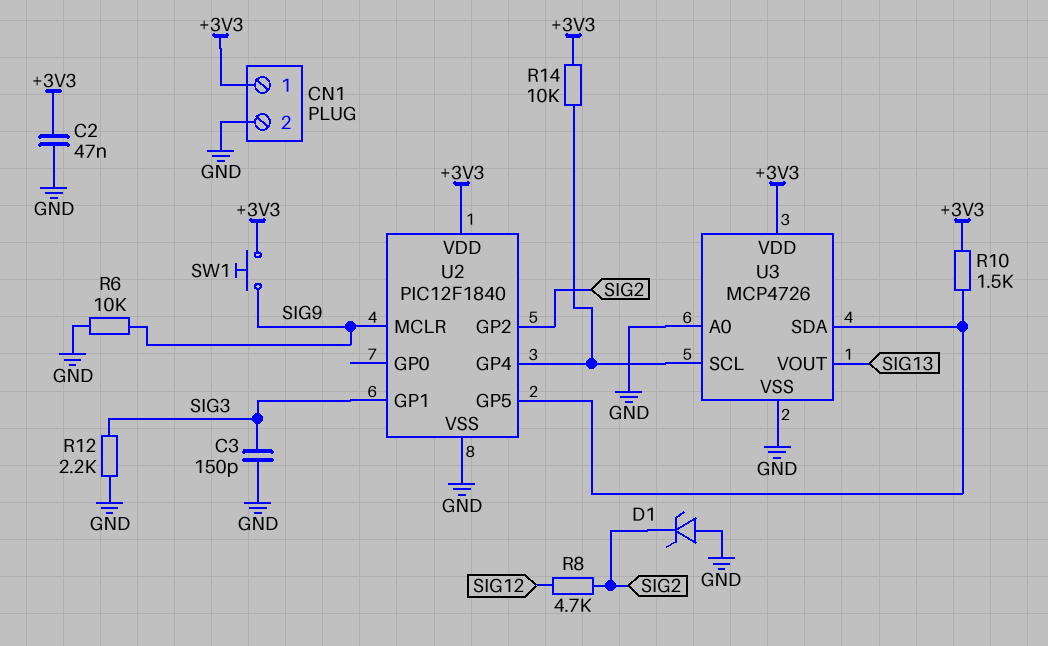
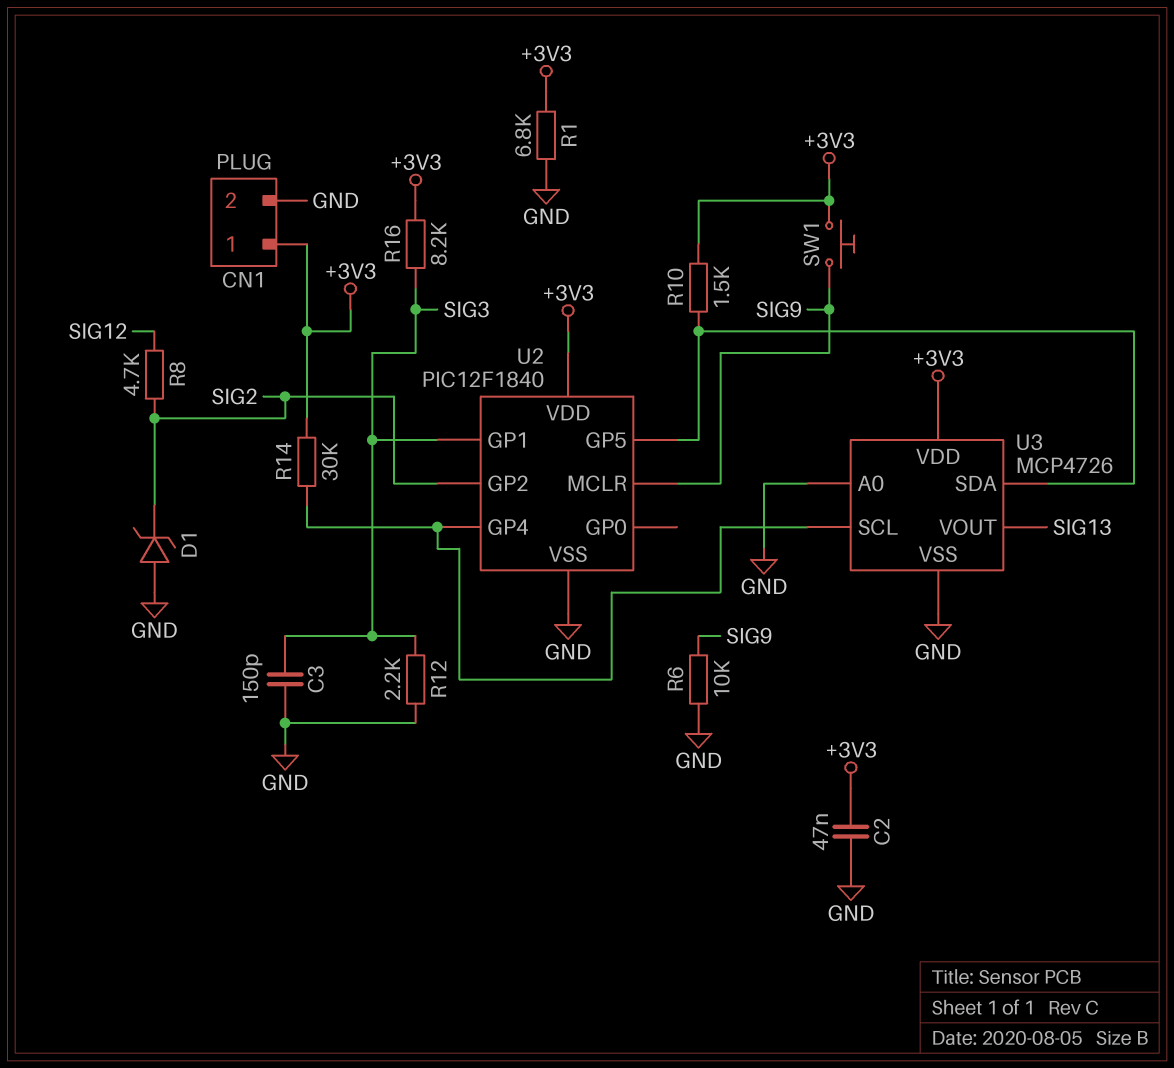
R1: none -> 6.8k (+3V3, GND)
R14: 10k (+3V3, U2/GP4) -> 30k (+3V3, U2/GP4)
R16: none -> 8.2k (+3V3, SIG3)

